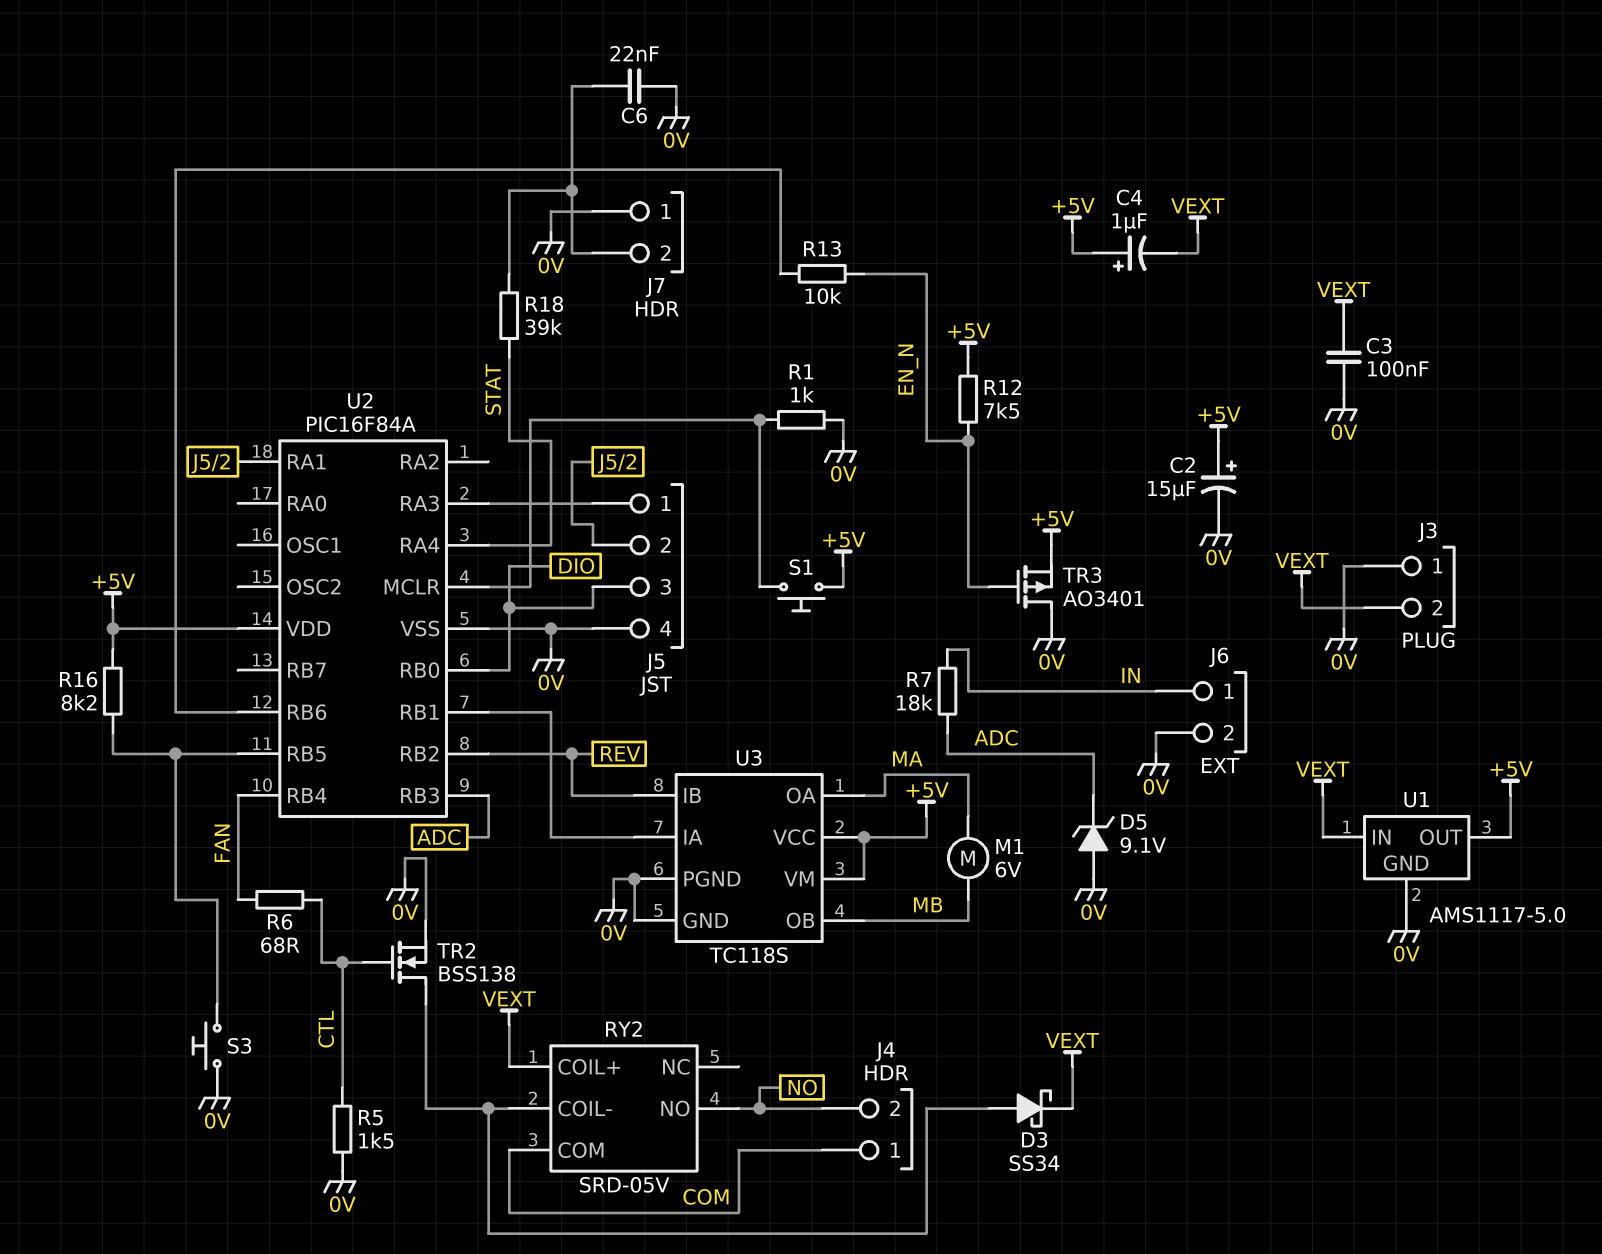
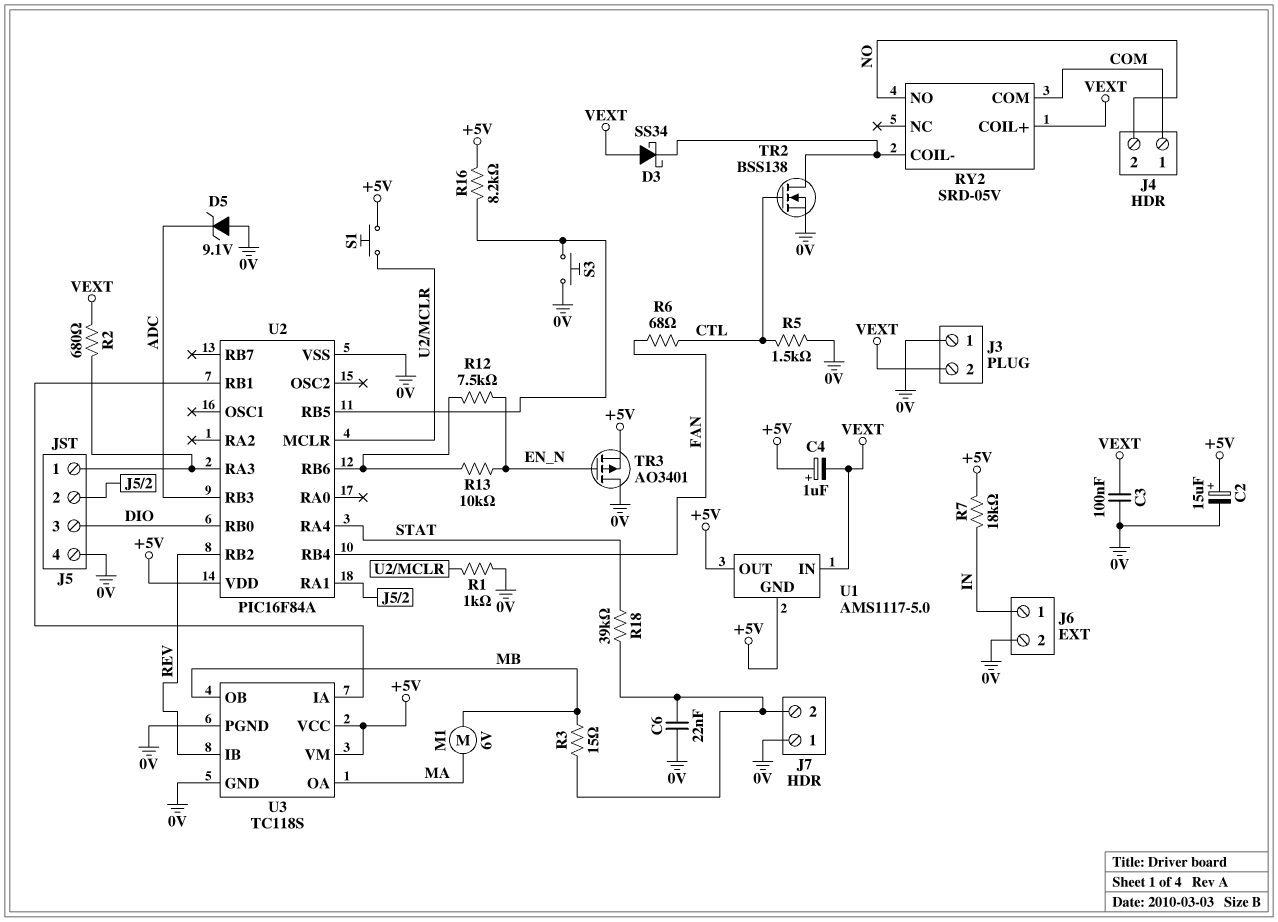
D3: schottky SS34 (A RY2/COIL-, K VEXT) -> schottky SS34 (A VEXT, K RY2/COIL-)
R2: none -> 680 (J5/1, VEXT)
R3: none -> 15 (J7/2, MB)
R7: 18k (ADC, IN) -> 18k (+5V, IN)
R12: 7.5k (+5V, EN_N) -> 7.5k (EN_N, U2/RB6)
U1 pin GND: 0V -> +5V

